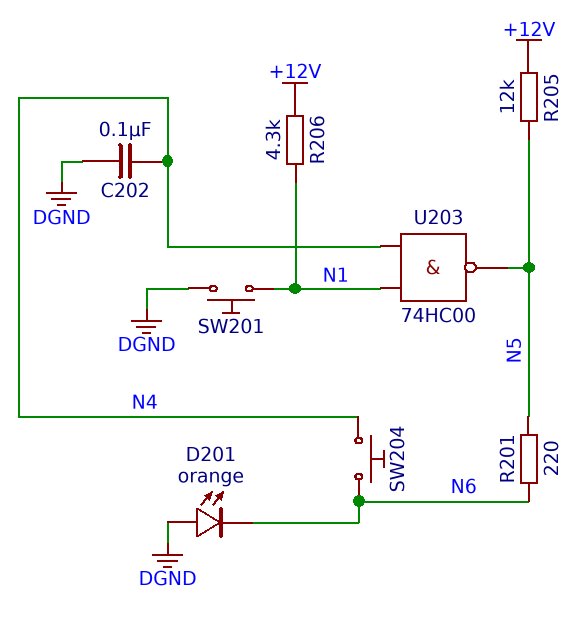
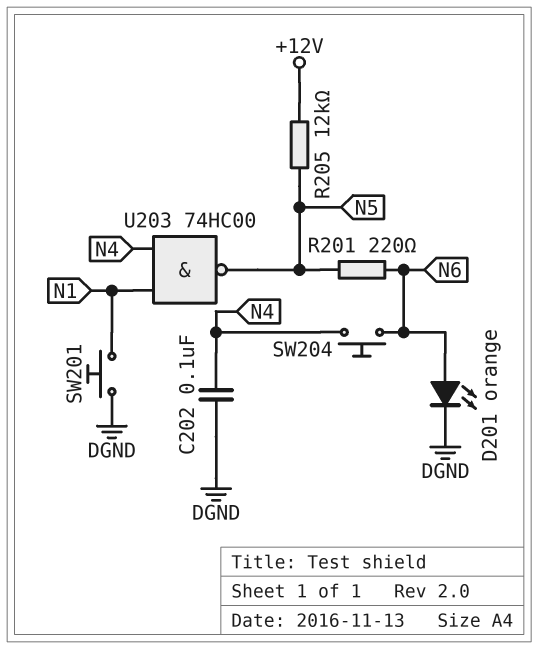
D201: LED orange (A DGND, K N6) -> LED orange (A N6, K DGND)
R206: 4.3k (+12V, N1) -> none

